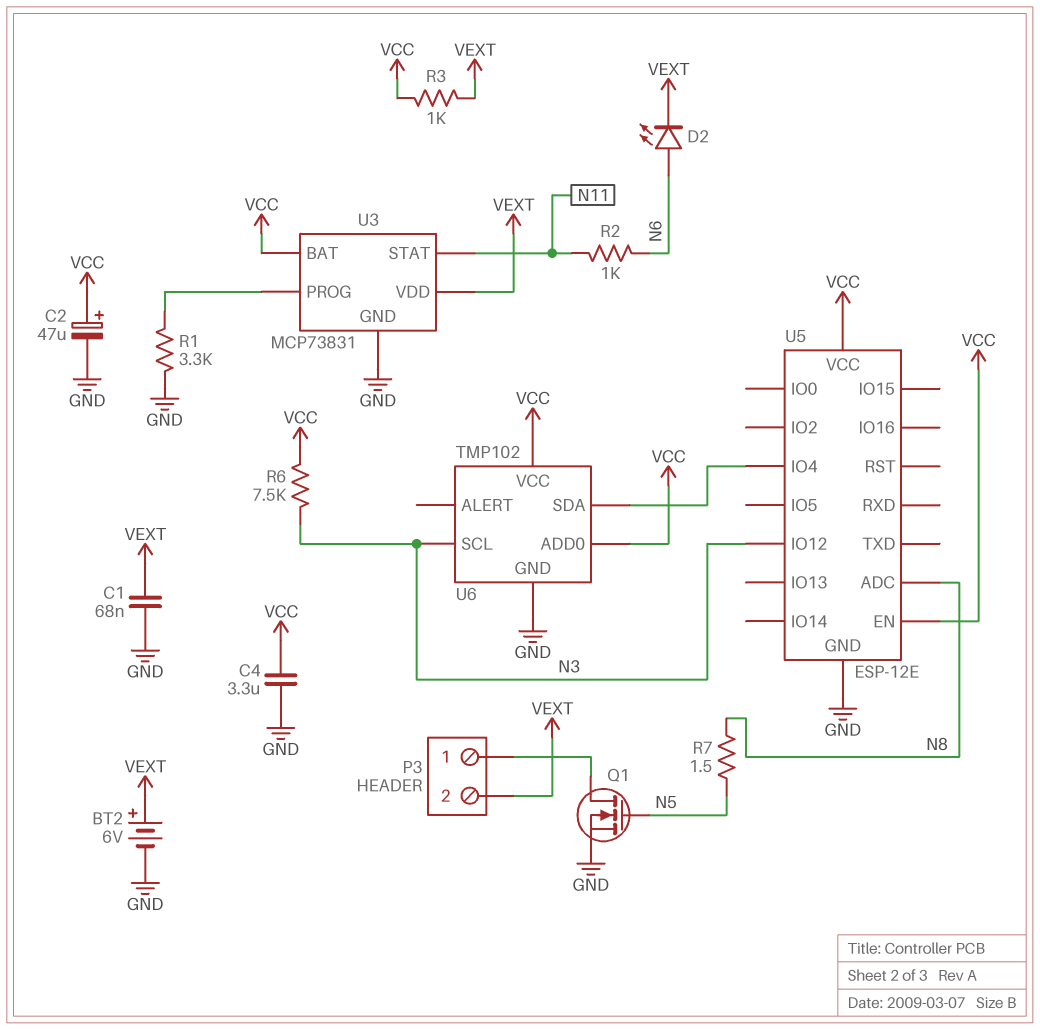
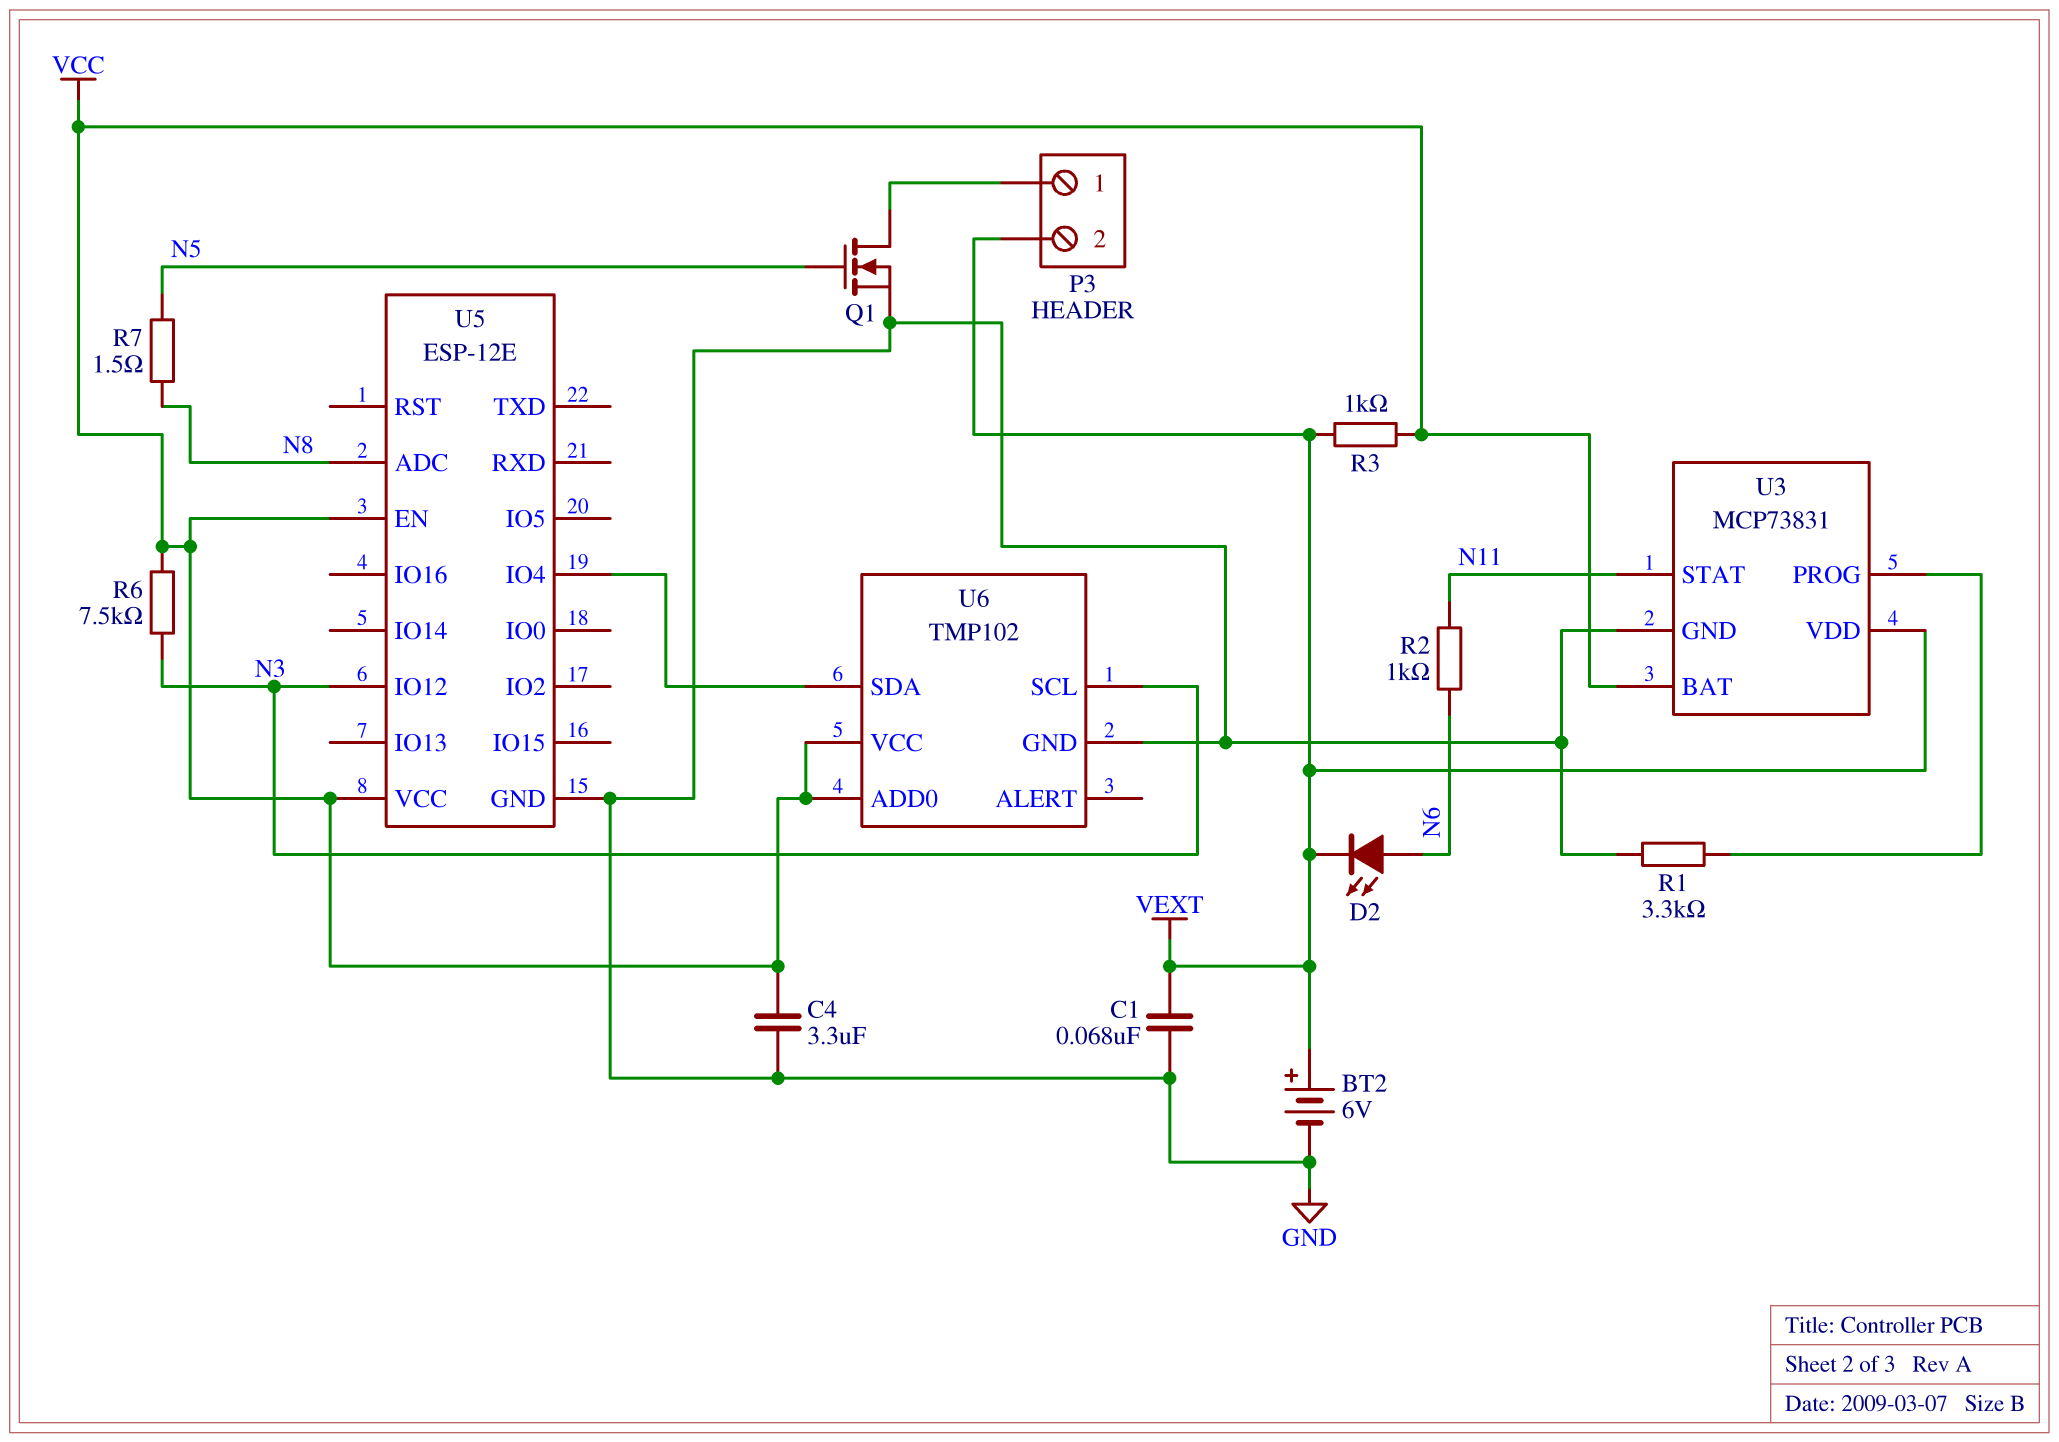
C2: 47uF (plus VCC, minus GND) -> none

